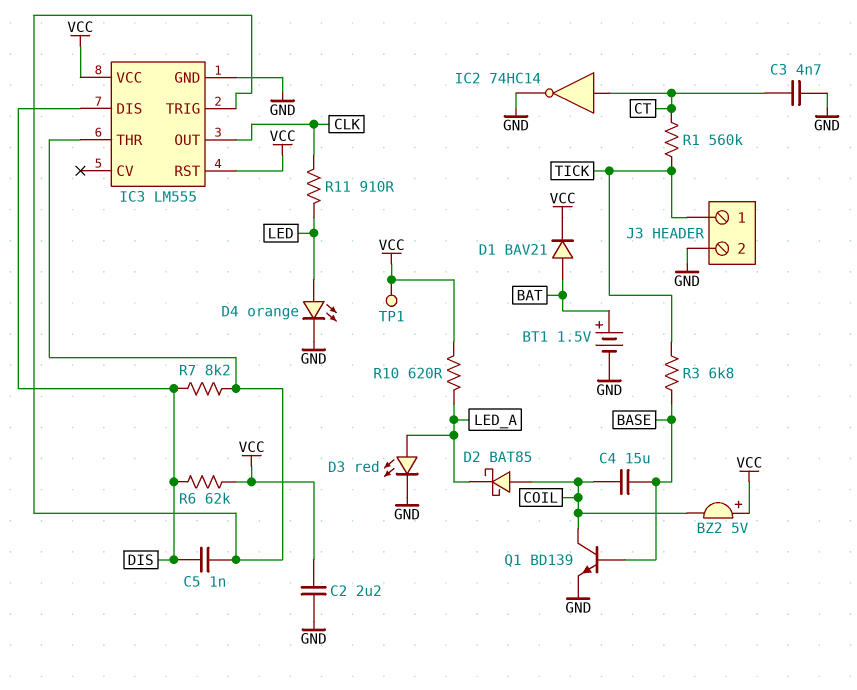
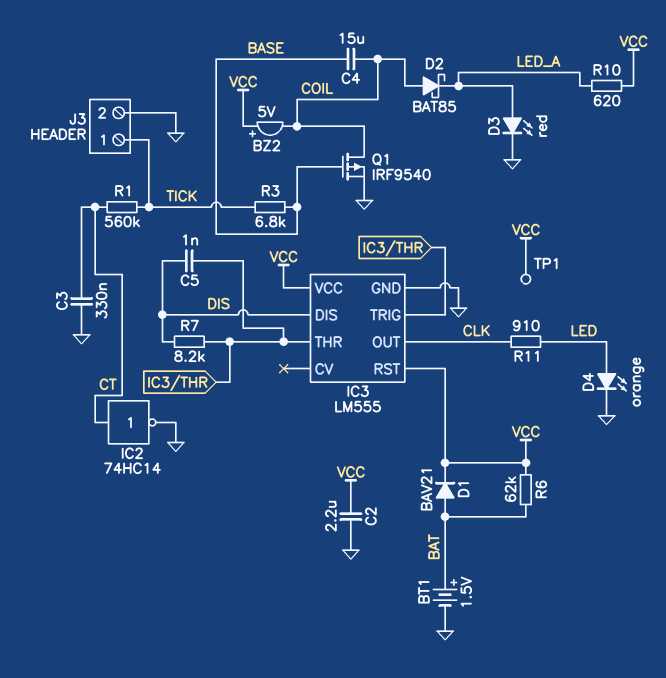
C3: 4.7nF (CT, GND) -> 330nF (CT, GND)
Q1: NPN BD139 (B BASE, C COIL, E GND) -> PMOS IRF9540 (G BASE, D COIL, S GND)
R6: 62k (DIS, VCC) -> 62k (BAT, VCC)

